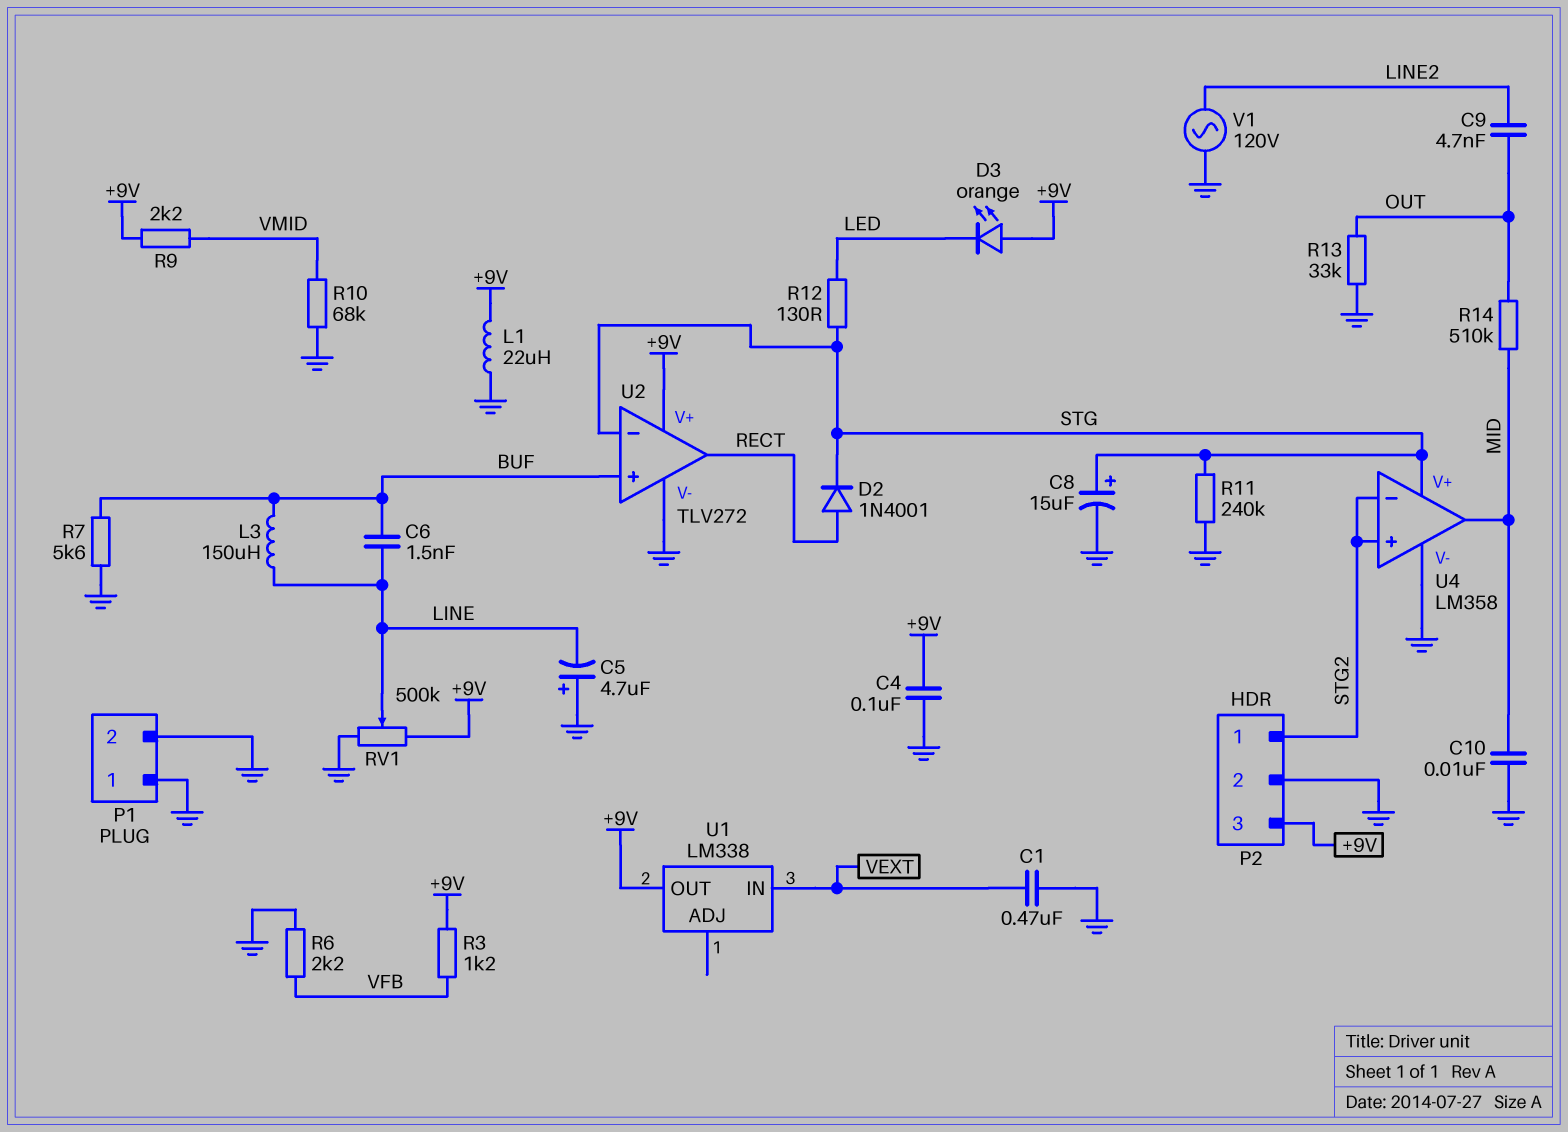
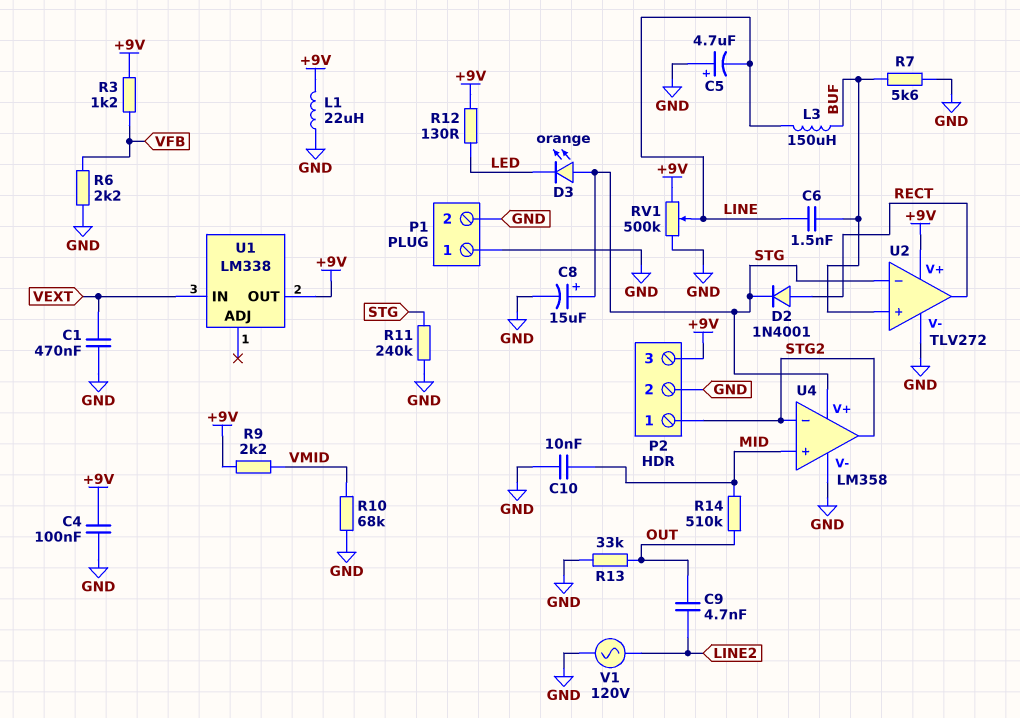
D3: LED orange (A +9V, K LED) -> LED orange (A STG, K LED)
R12: 130 (LED, STG) -> 130 (+9V, LED)
U4 pin in+: STG2 -> MID
U4 pin out: MID -> STG2

